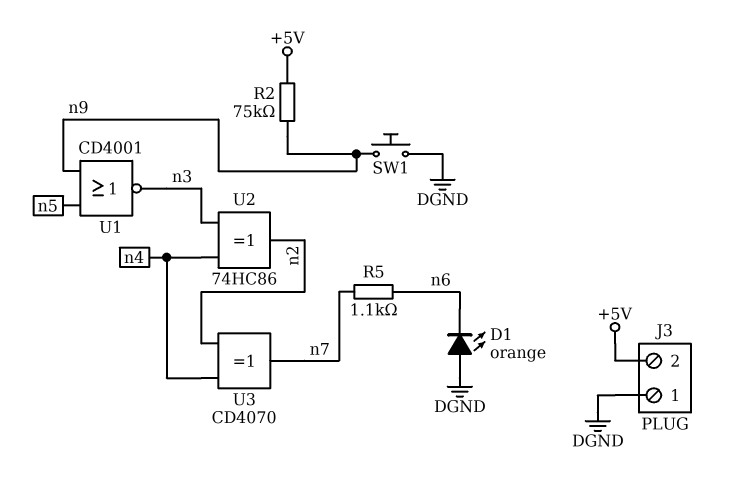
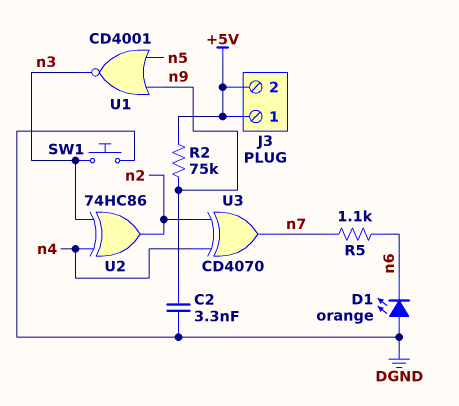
C2: none -> 3.3nF (DGND, n9)
J3 pin 1: DGND -> +5V
SW1: button (DGND, n9) -> button (DGND, n3)

